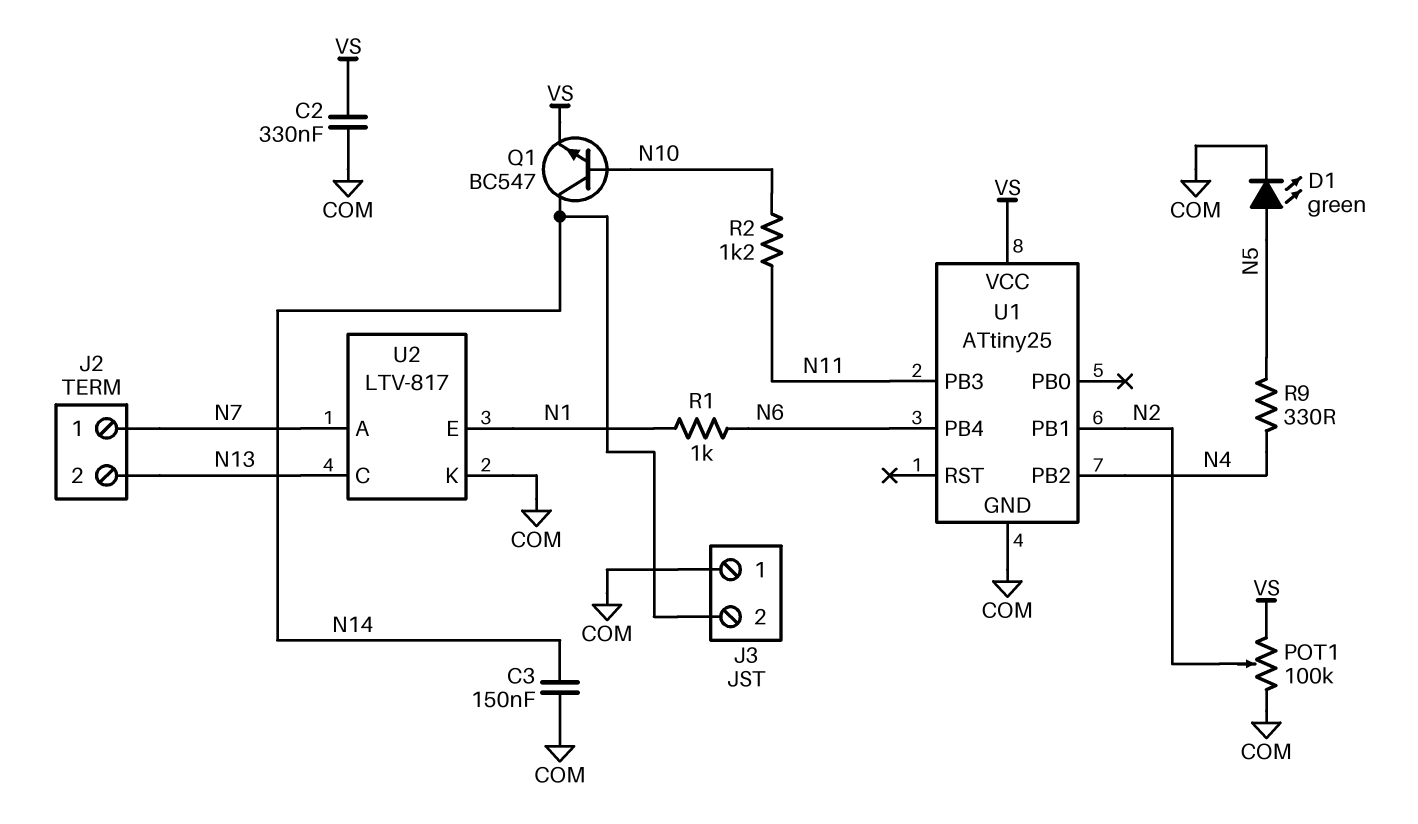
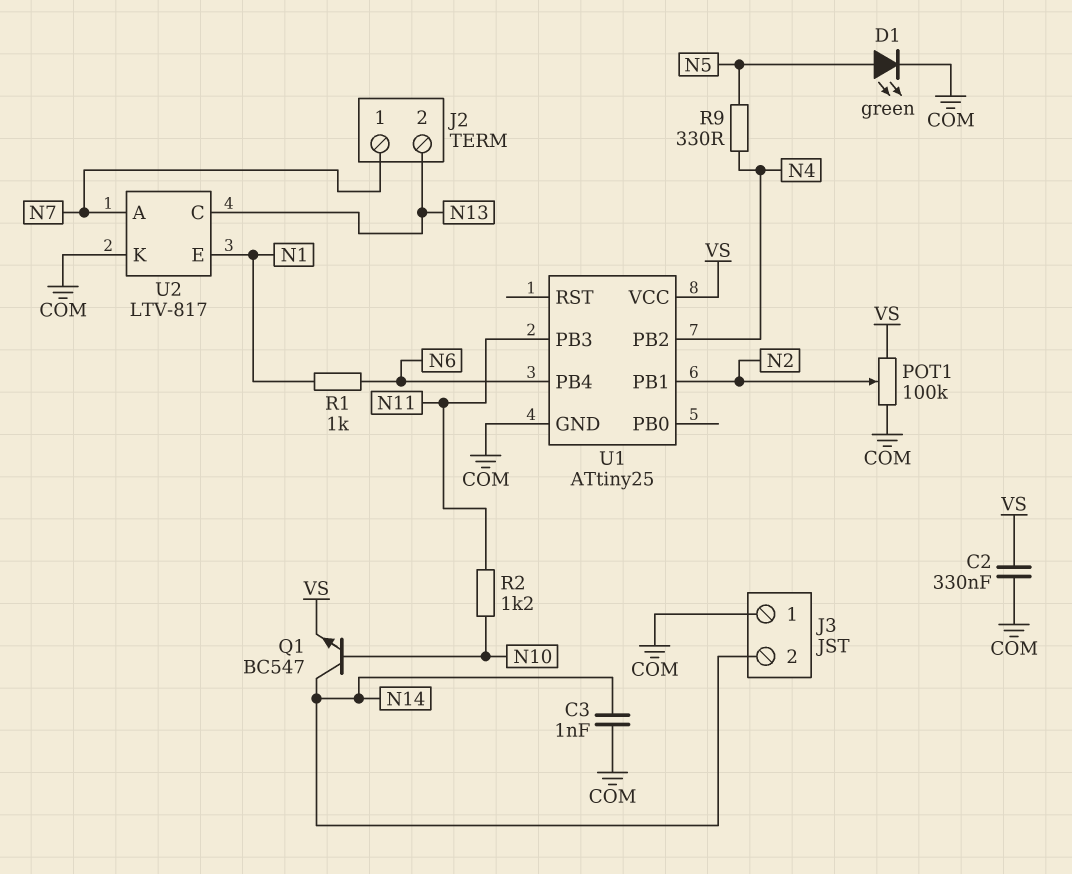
C3: 150nF (COM, N14) -> 1nF (COM, N14)

